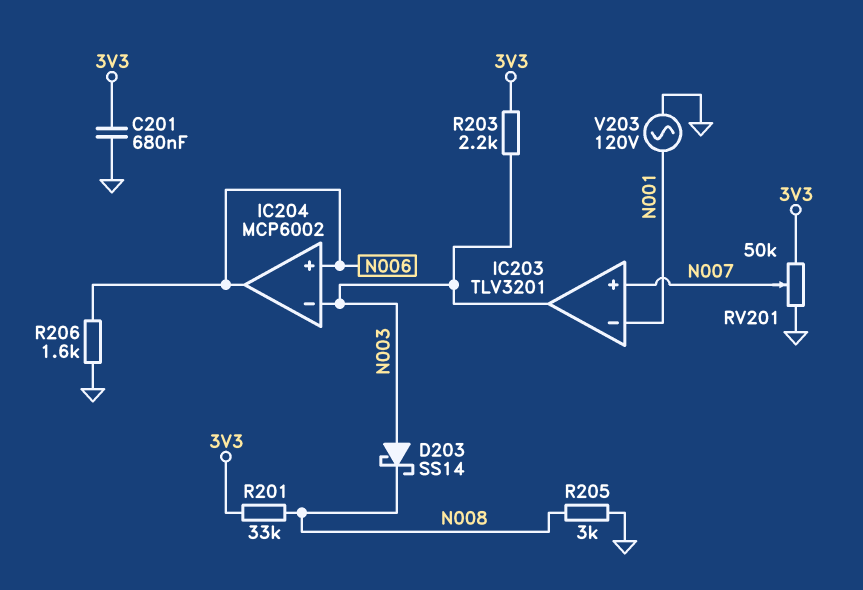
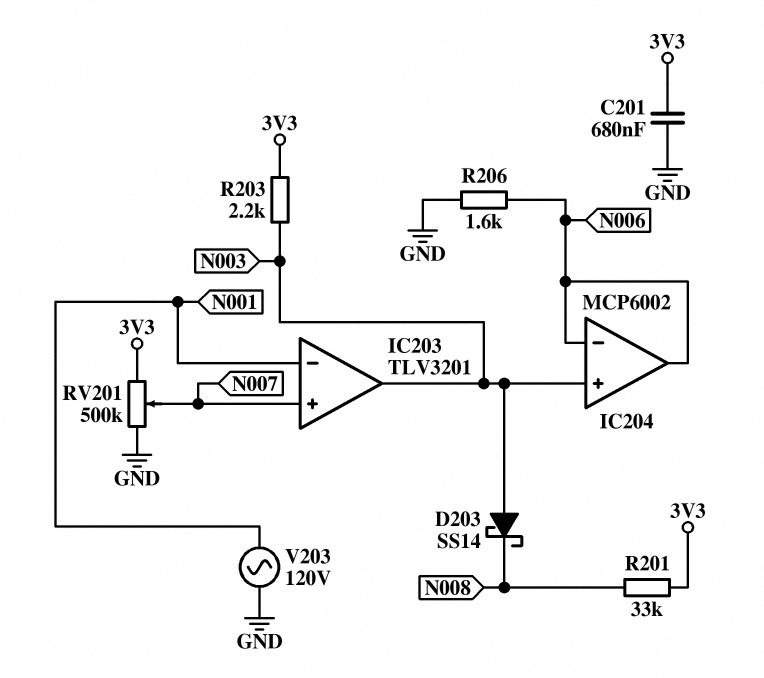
IC204 pin in+: N006 -> N003
IC204 pin in-: N003 -> N006
R205: 3k (GND, N008) -> none
RV201: 50k (3V3, GND, wiper N007) -> 500k (3V3, GND, wiper N007)

